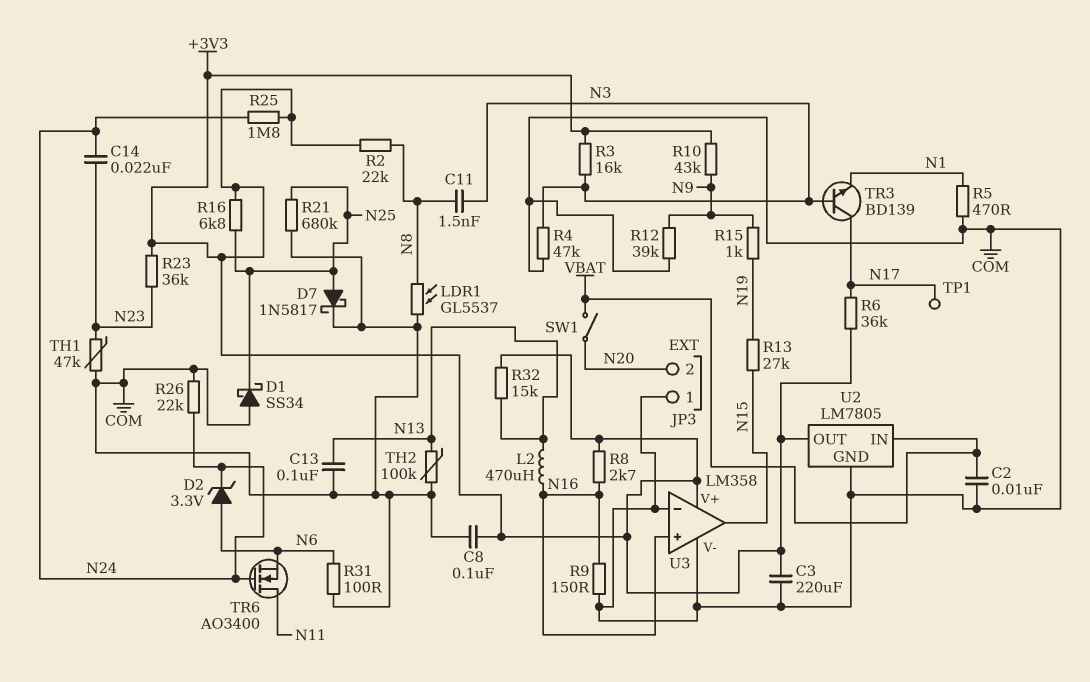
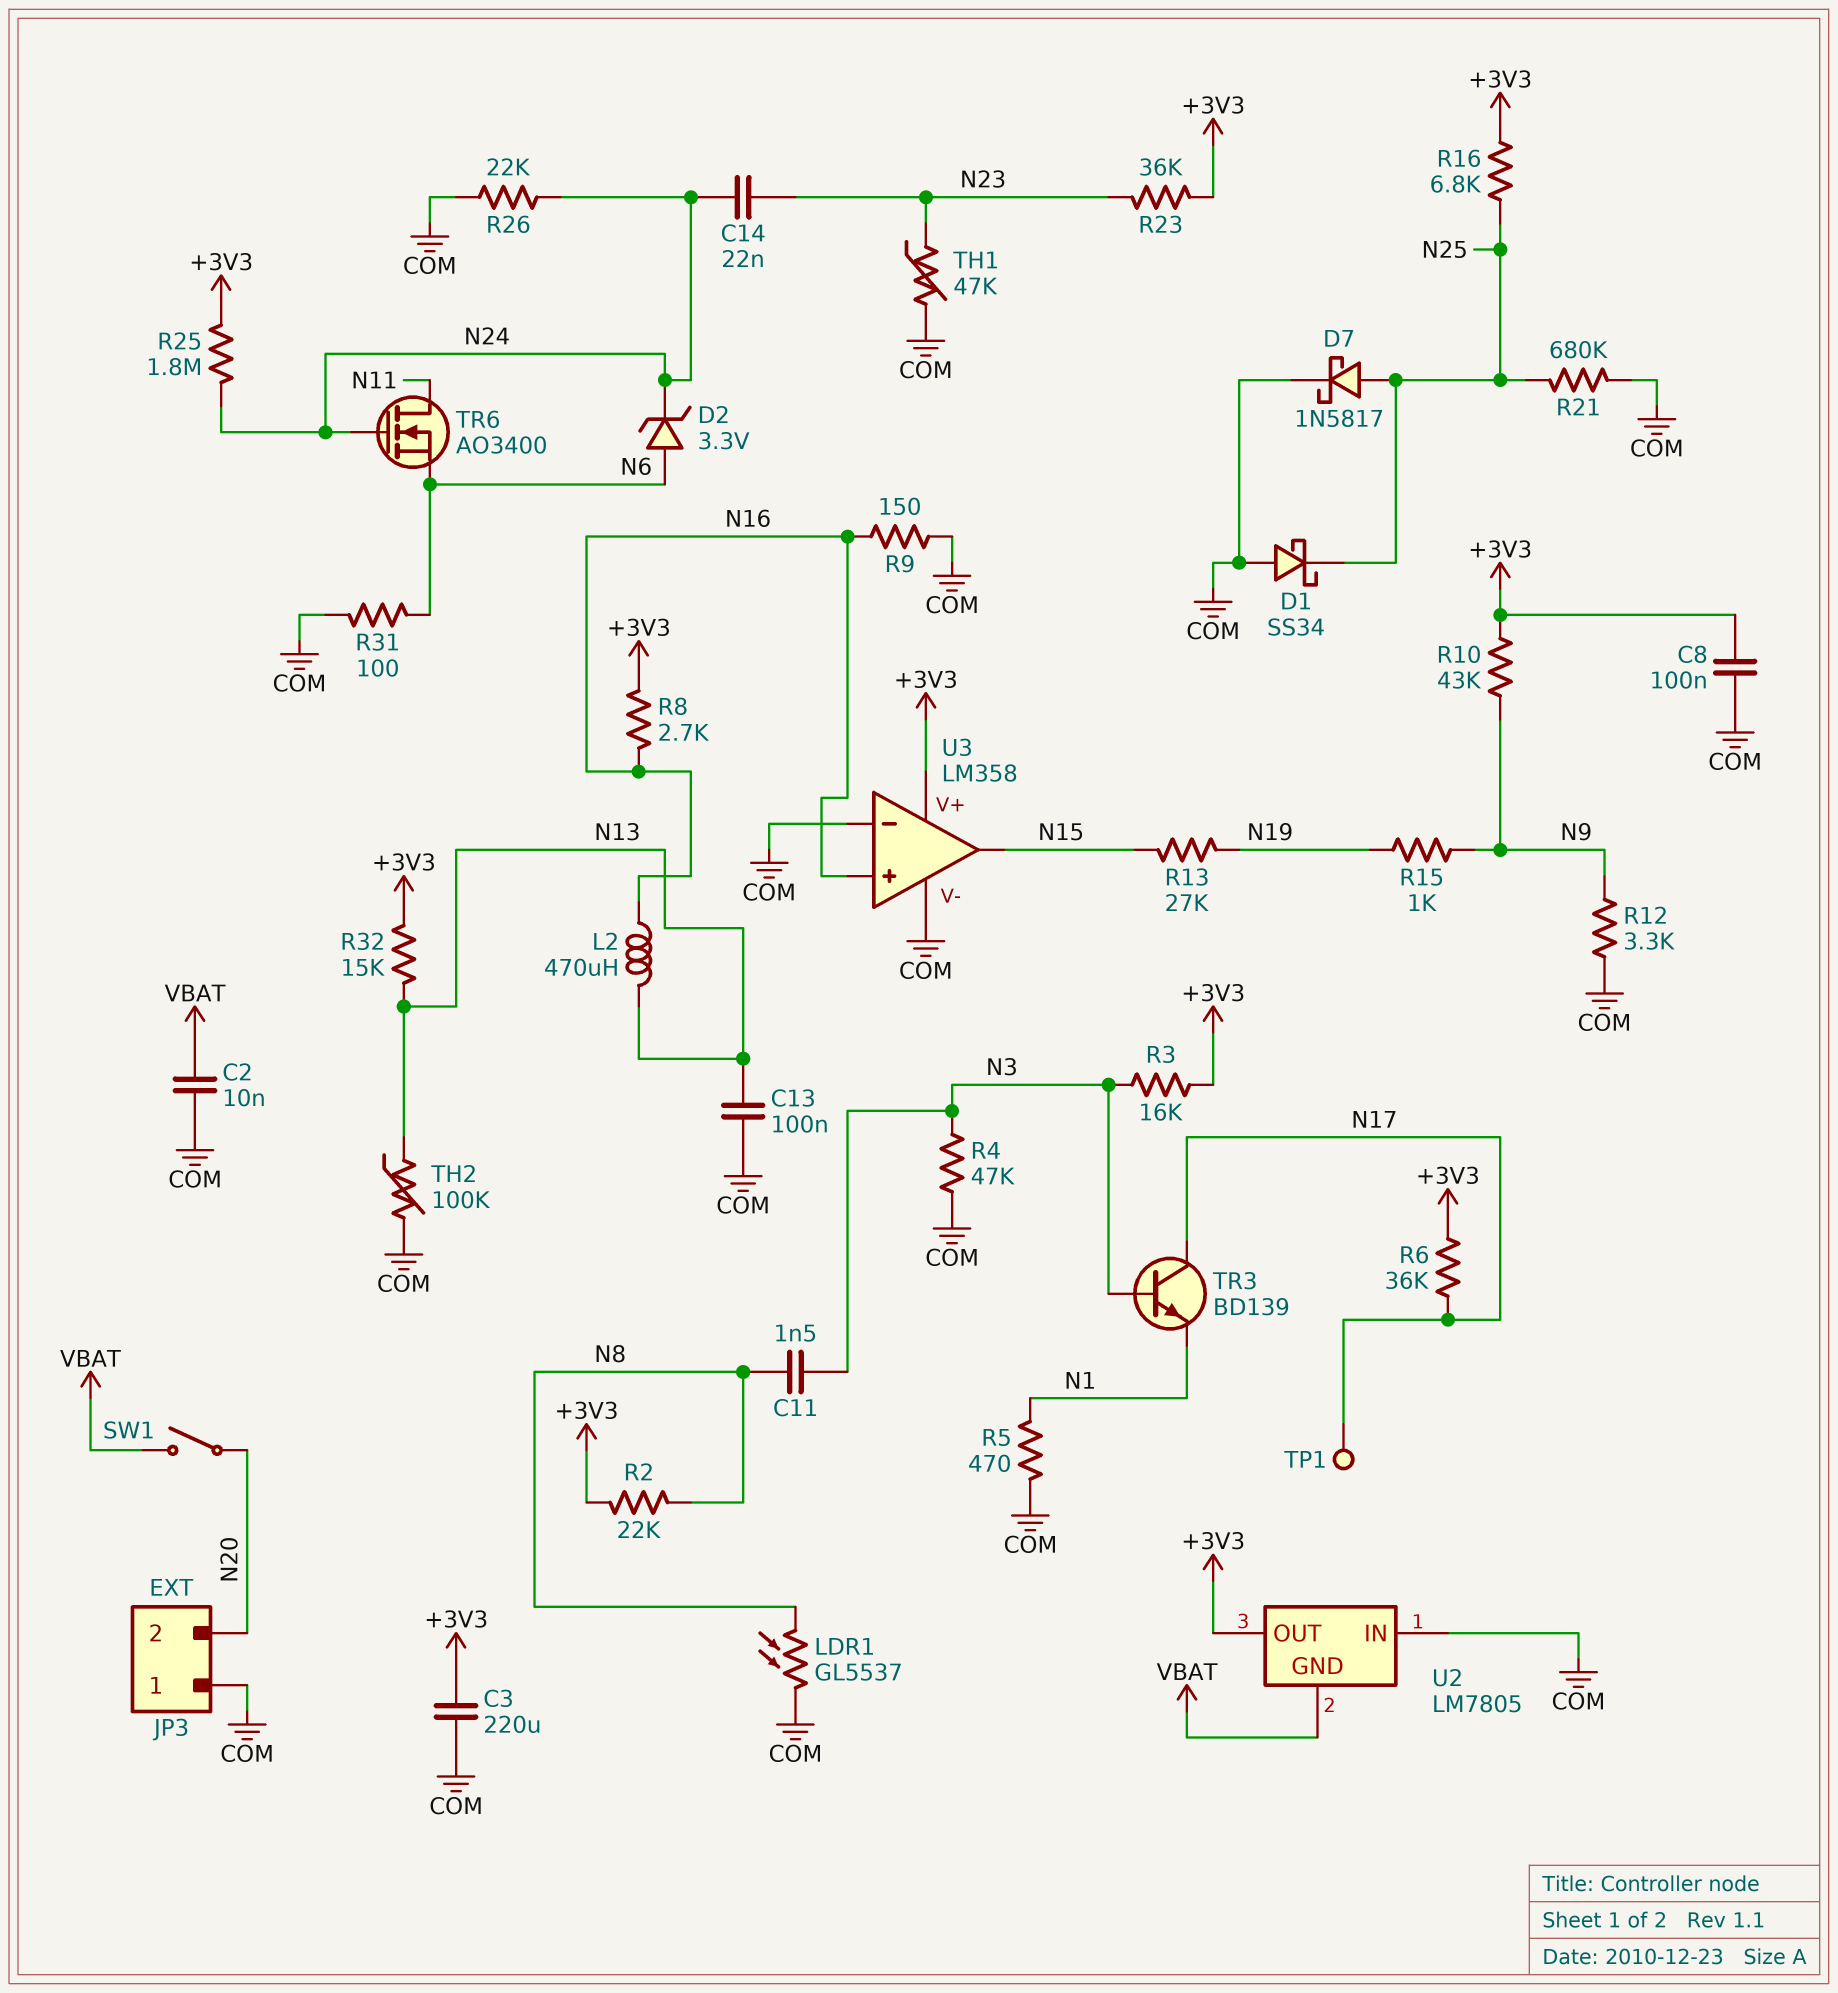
R12: 39k (COM, N9) -> 3.3k (COM, N9)
U2 pin GND: COM -> VBAT
U2 pin IN: VBAT -> COM

